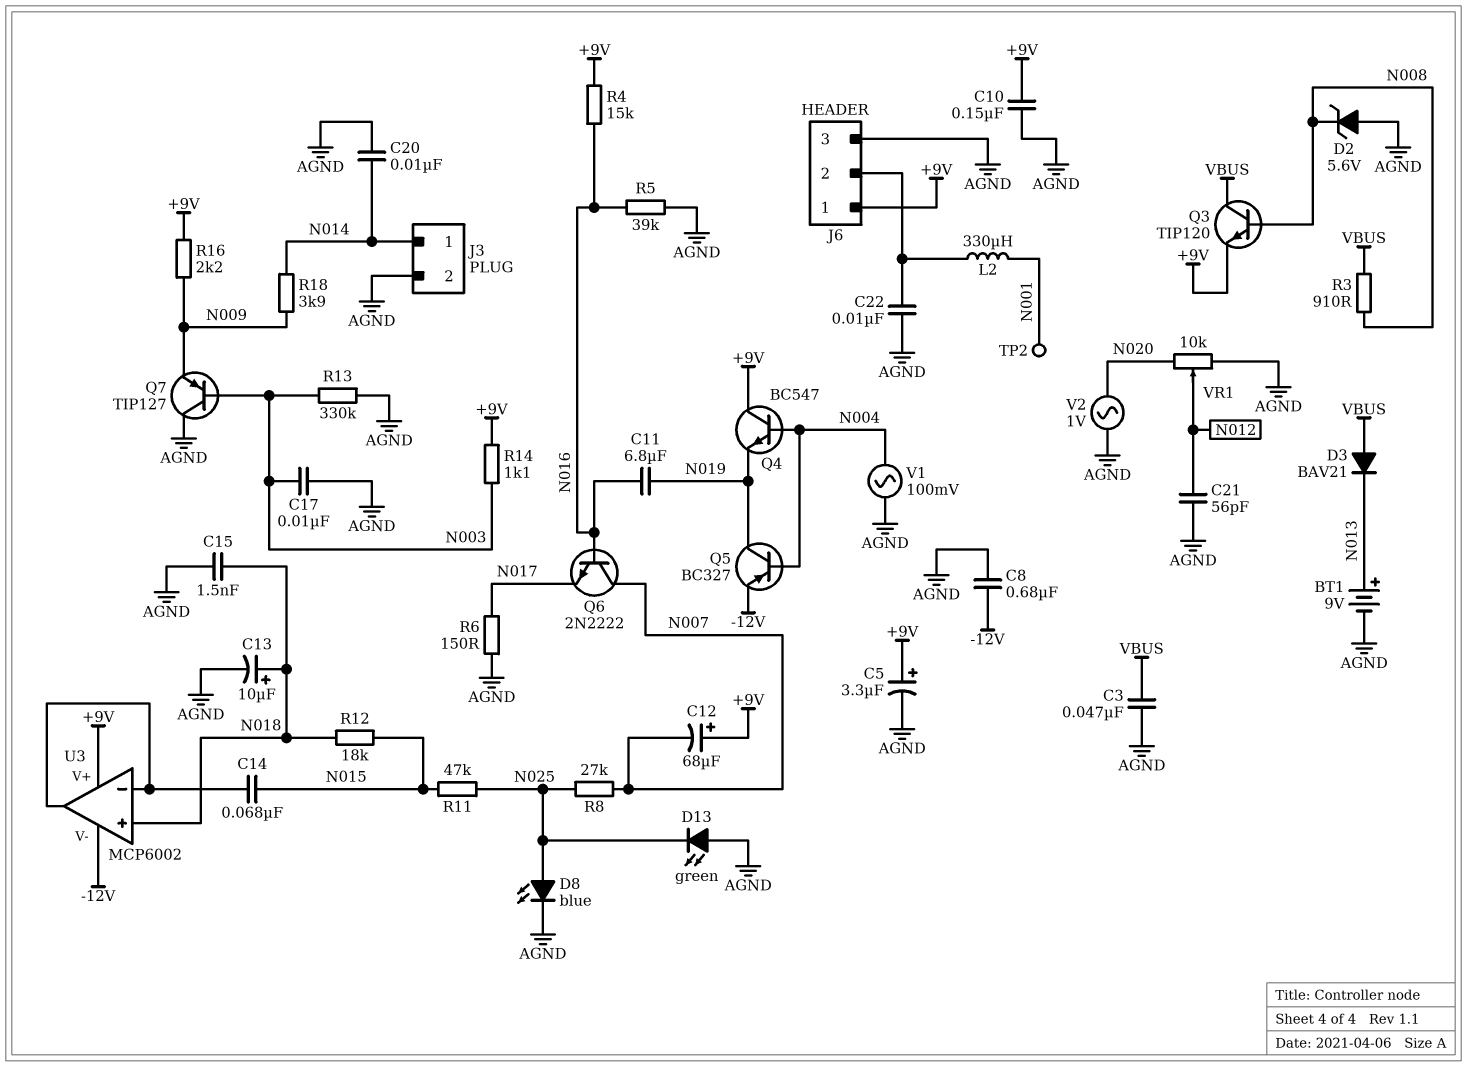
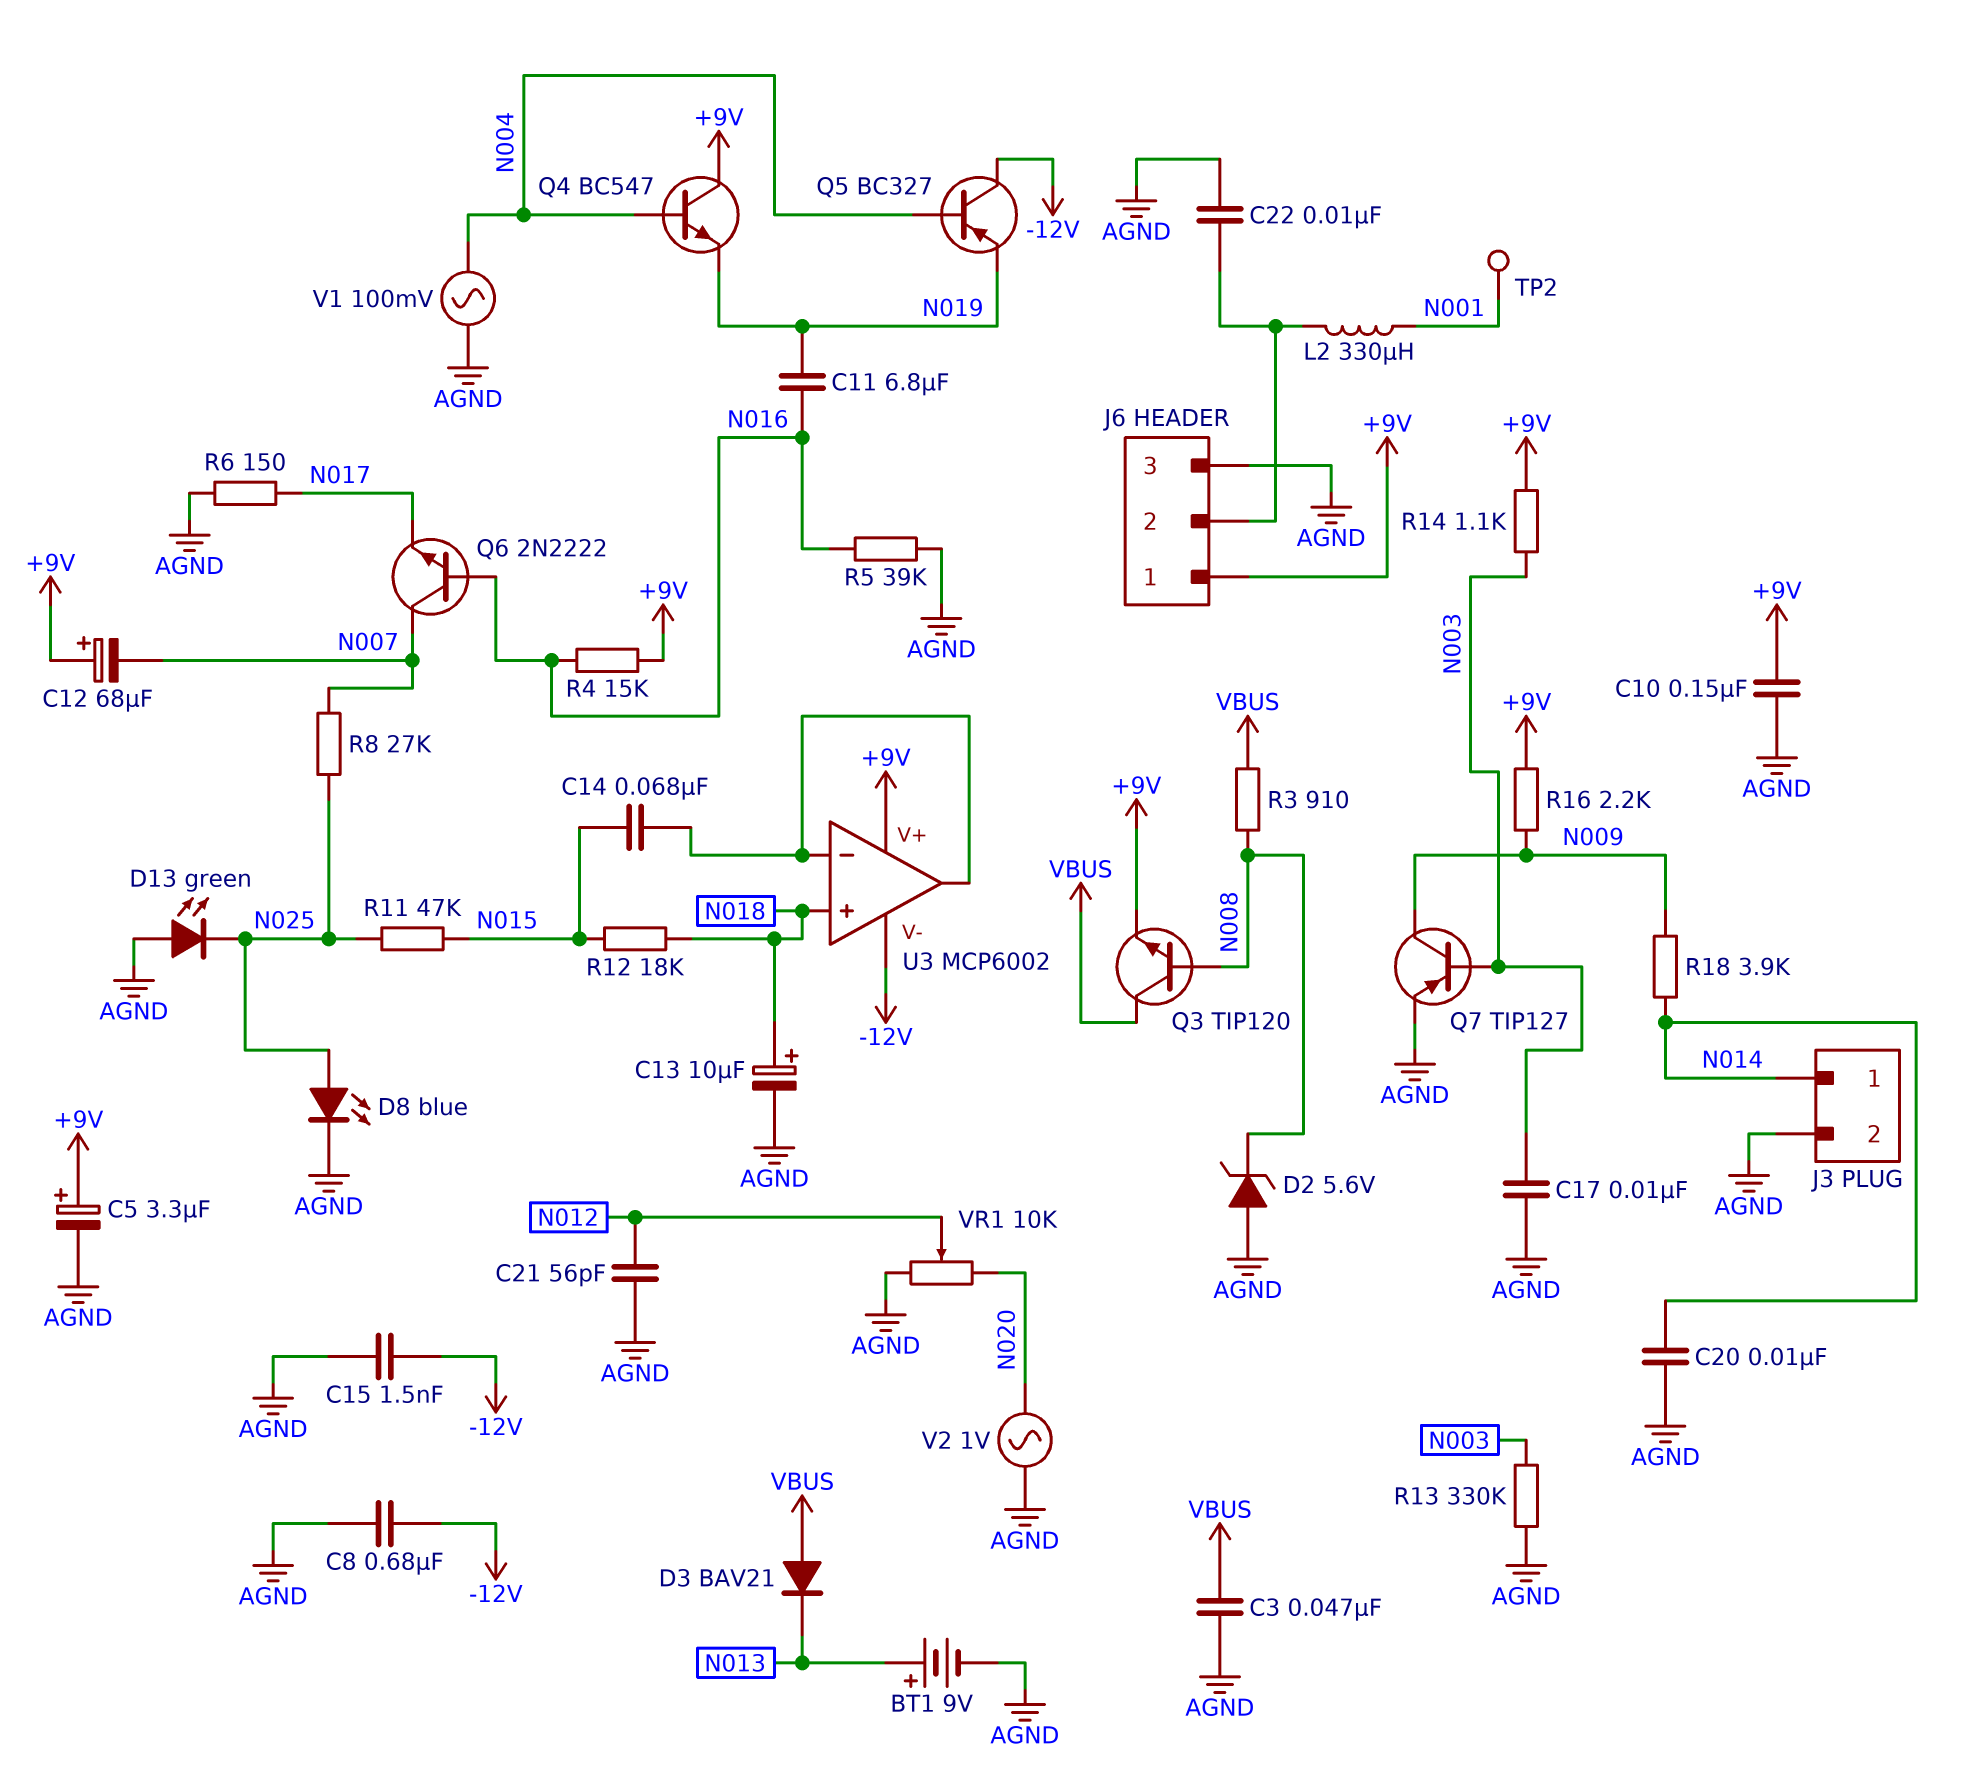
C15: 1.5nF (AGND, N018) -> 1.5nF (-12V, AGND)
Q5: PNP BC327 (B N004, C N019, E -12V) -> PNP BC327 (B N004, C -12V, E N019)
Q7: PNP TIP127 (B N003, C AGND, E N009) -> PNP TIP127 (B N003, C N009, E AGND)

